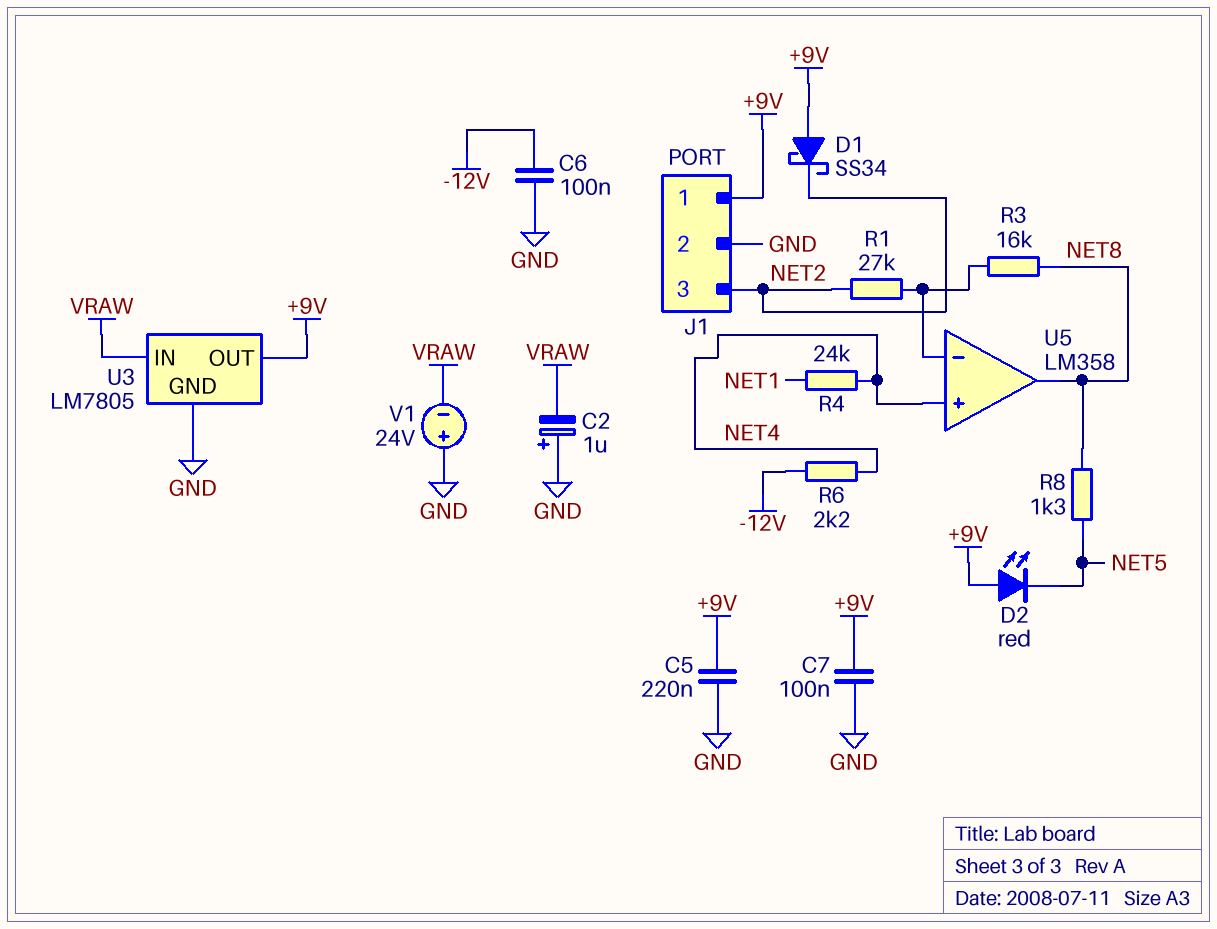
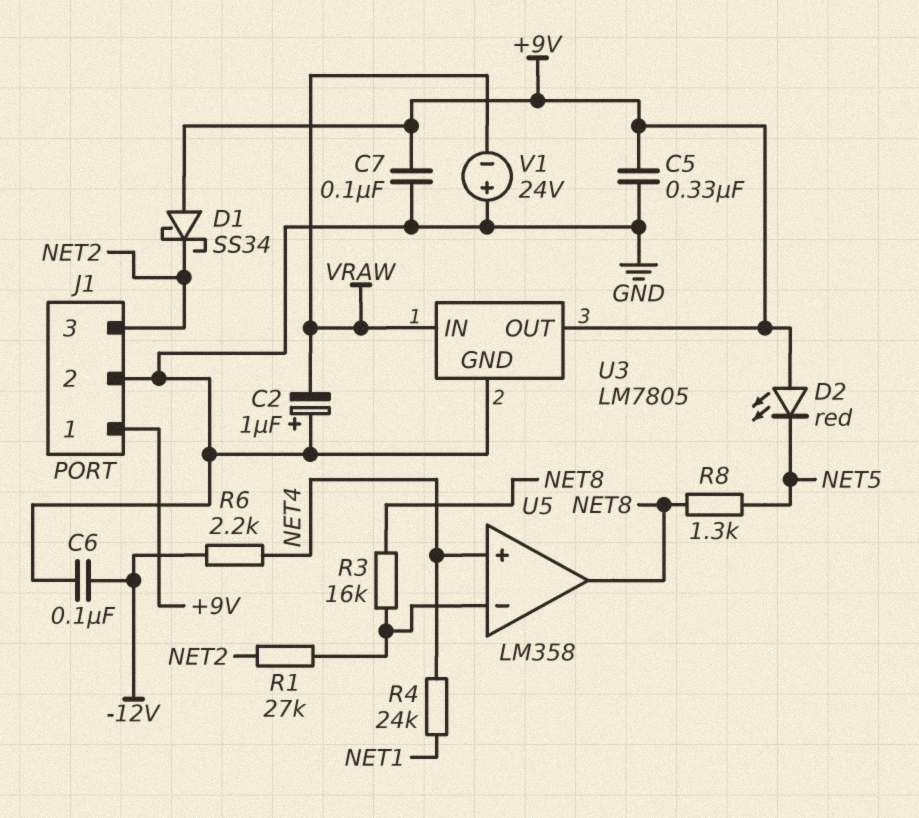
C5: 220nF (+9V, GND) -> 330nF (+9V, GND)

